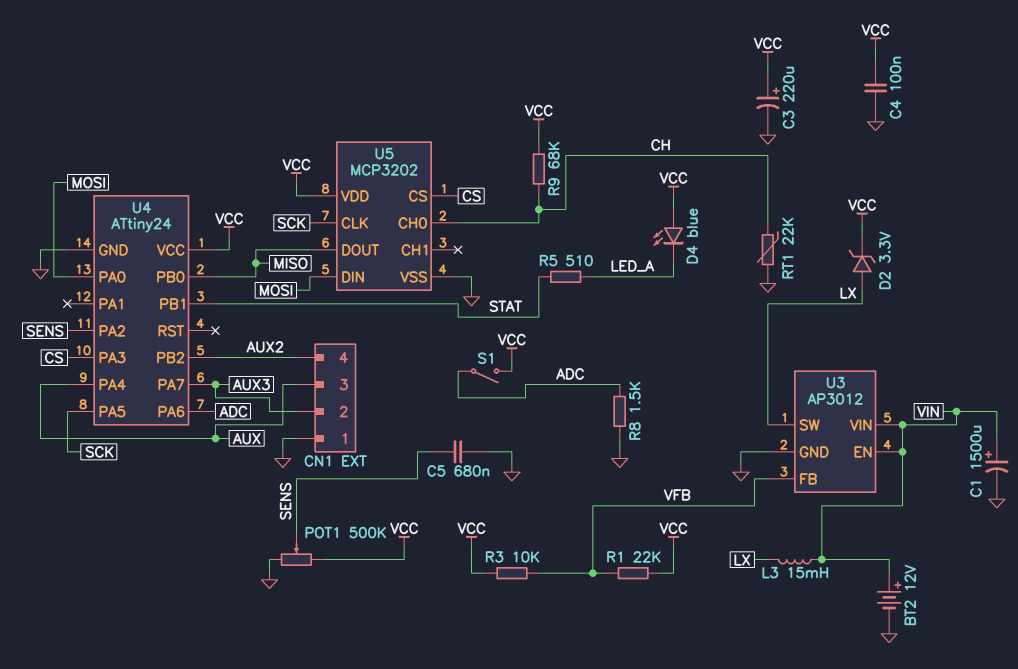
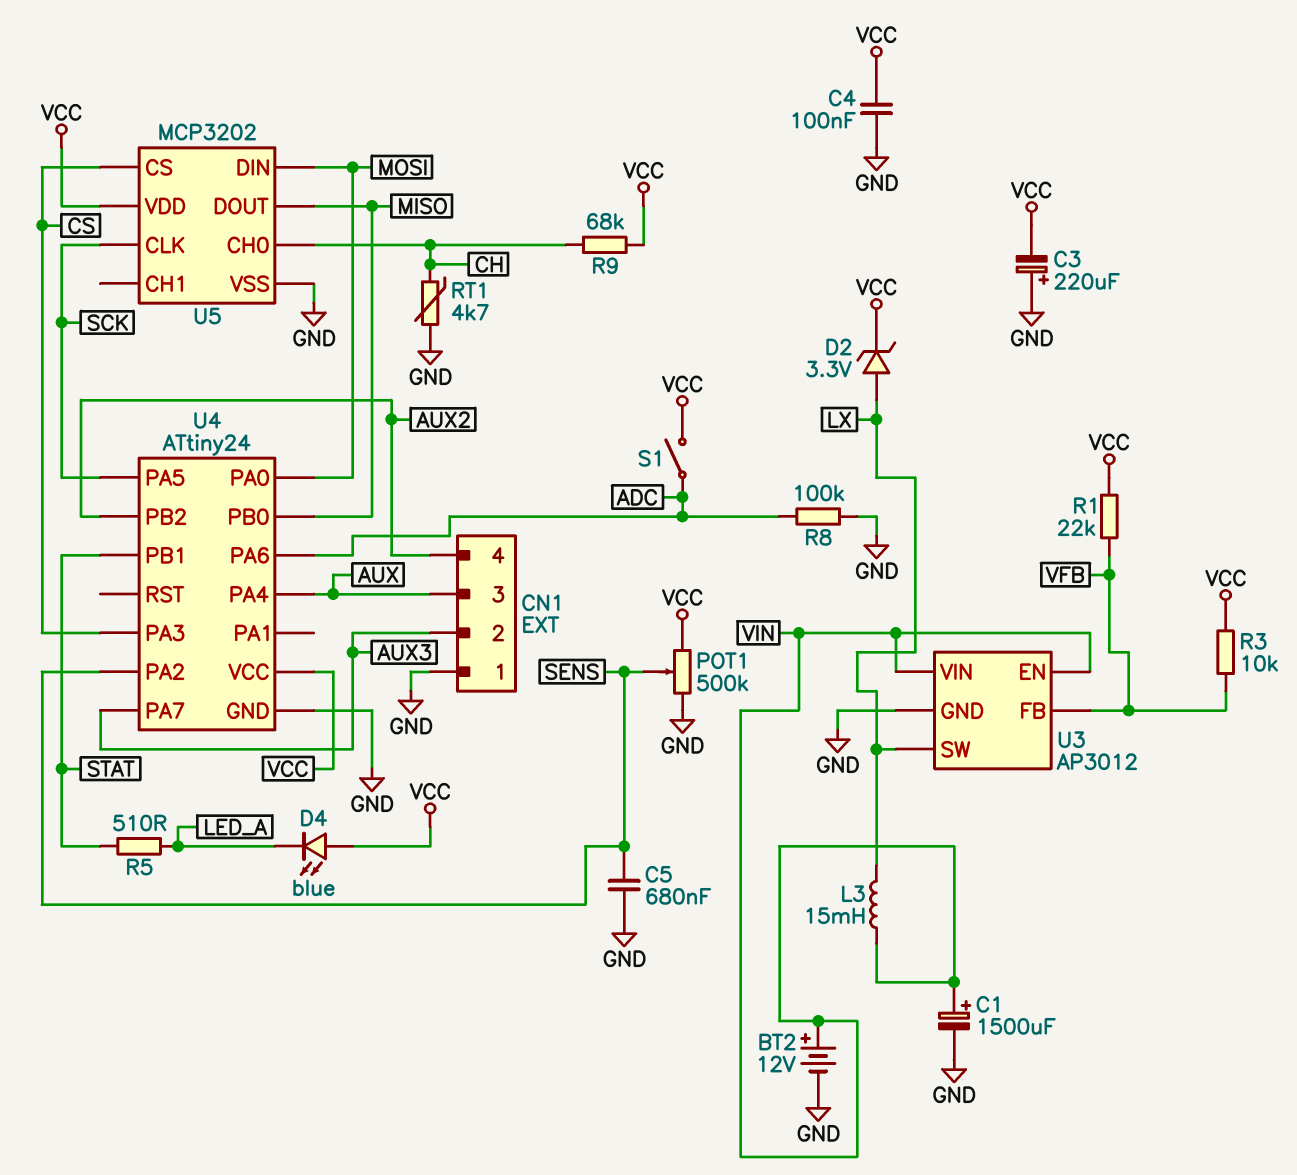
C3: 220uF (plus VCC, minus GND) -> 220uF (plus GND, minus VCC)
R8: 1.5k (ADC, GND) -> 100k (ADC, GND)
RT1: 22k (CH, GND) -> 4.7k (CH, GND)

